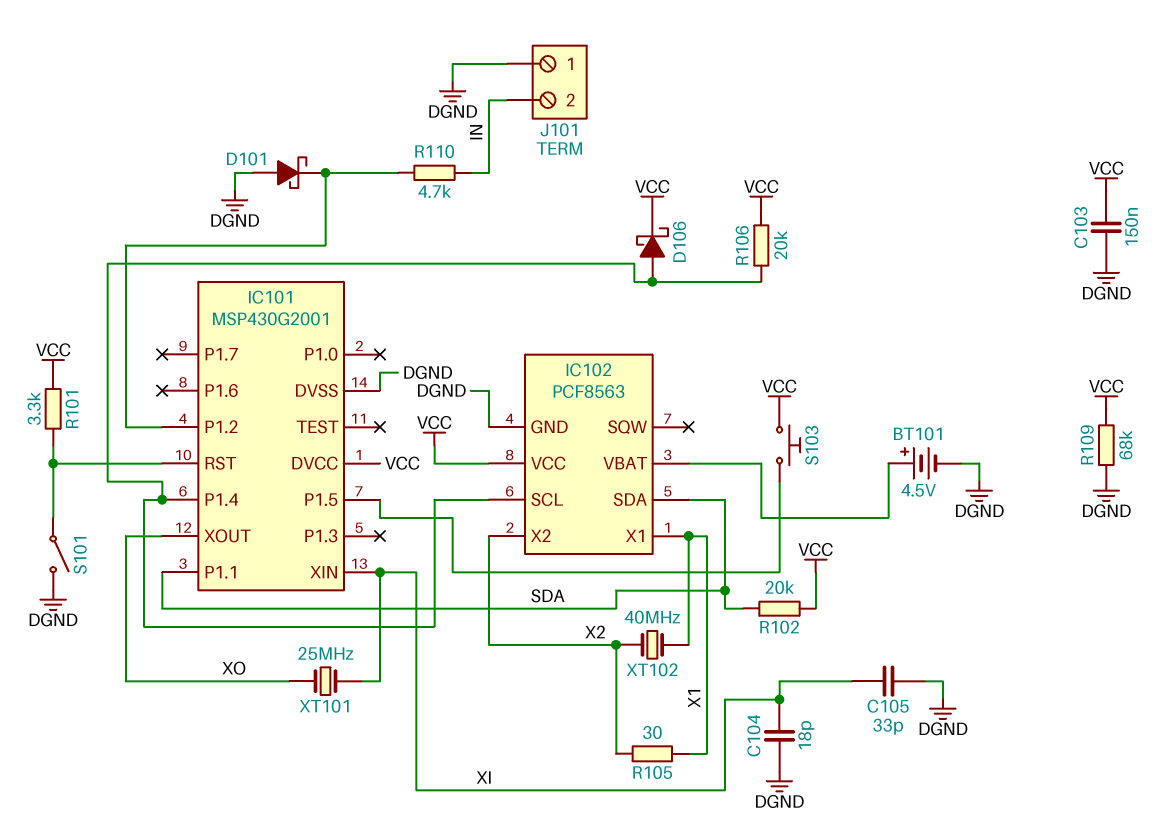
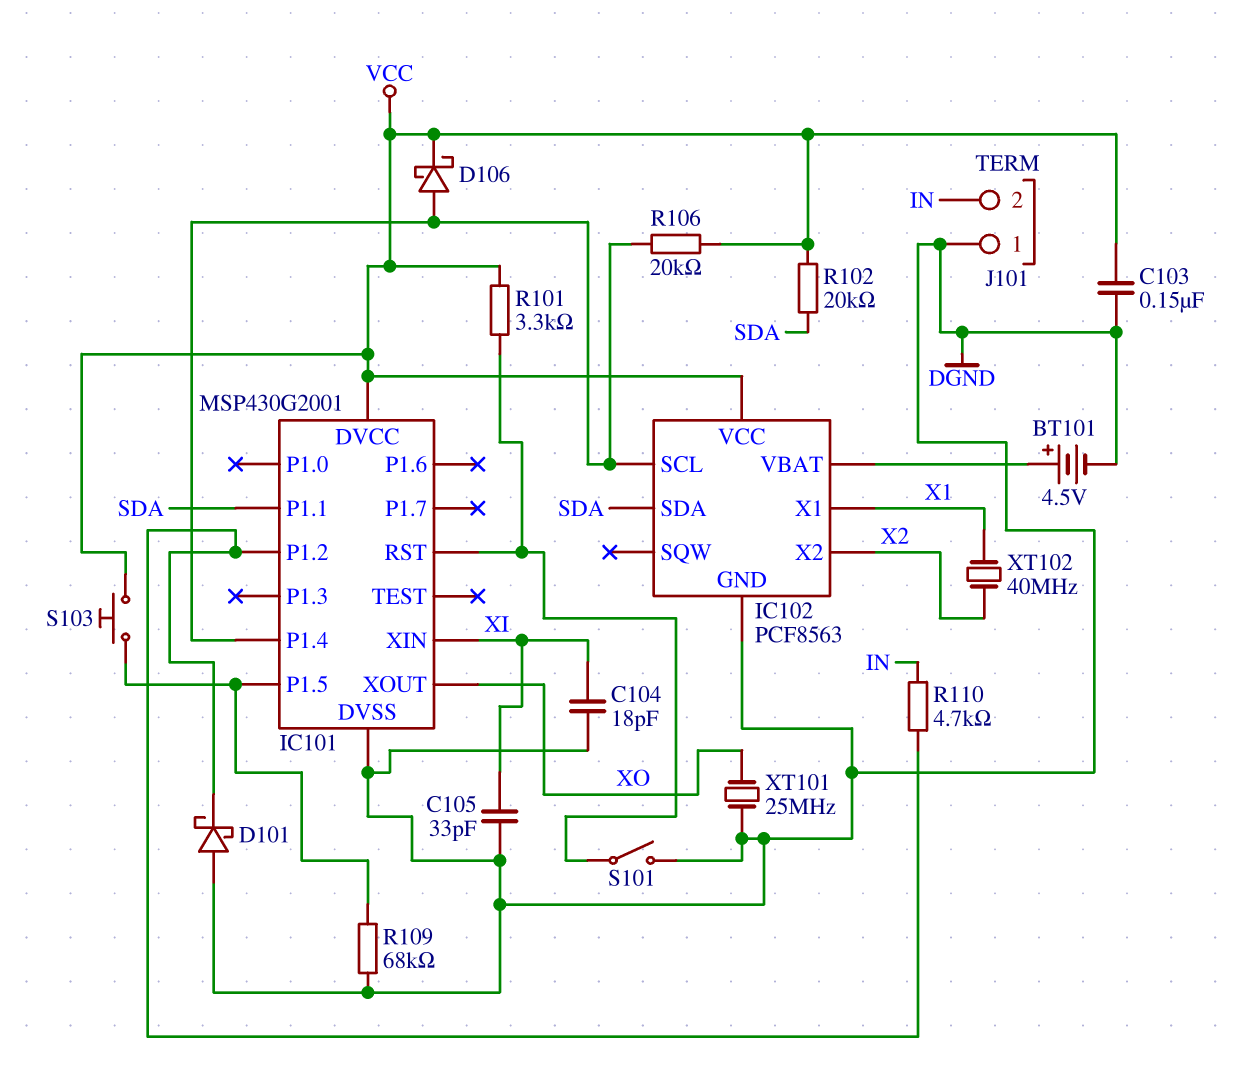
R105: 30 (X1, X2) -> none
R109: 68k (DGND, VCC) -> 68k (DGND, IC101/P1.5)
XT101: 25MHz (XI, XO) -> 25MHz (DGND, XO)

